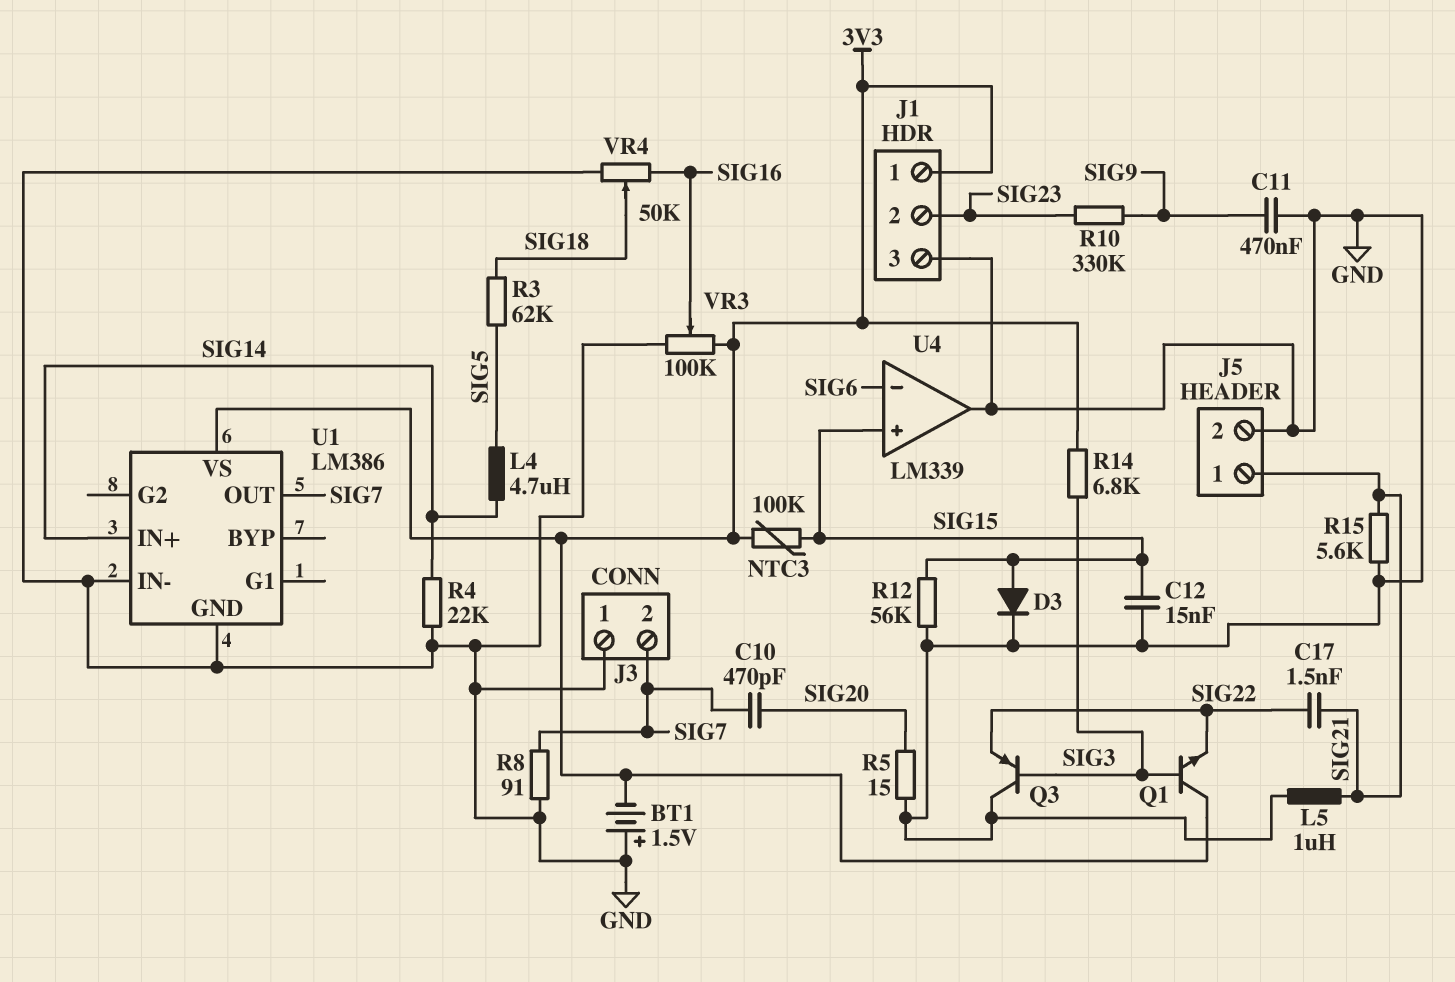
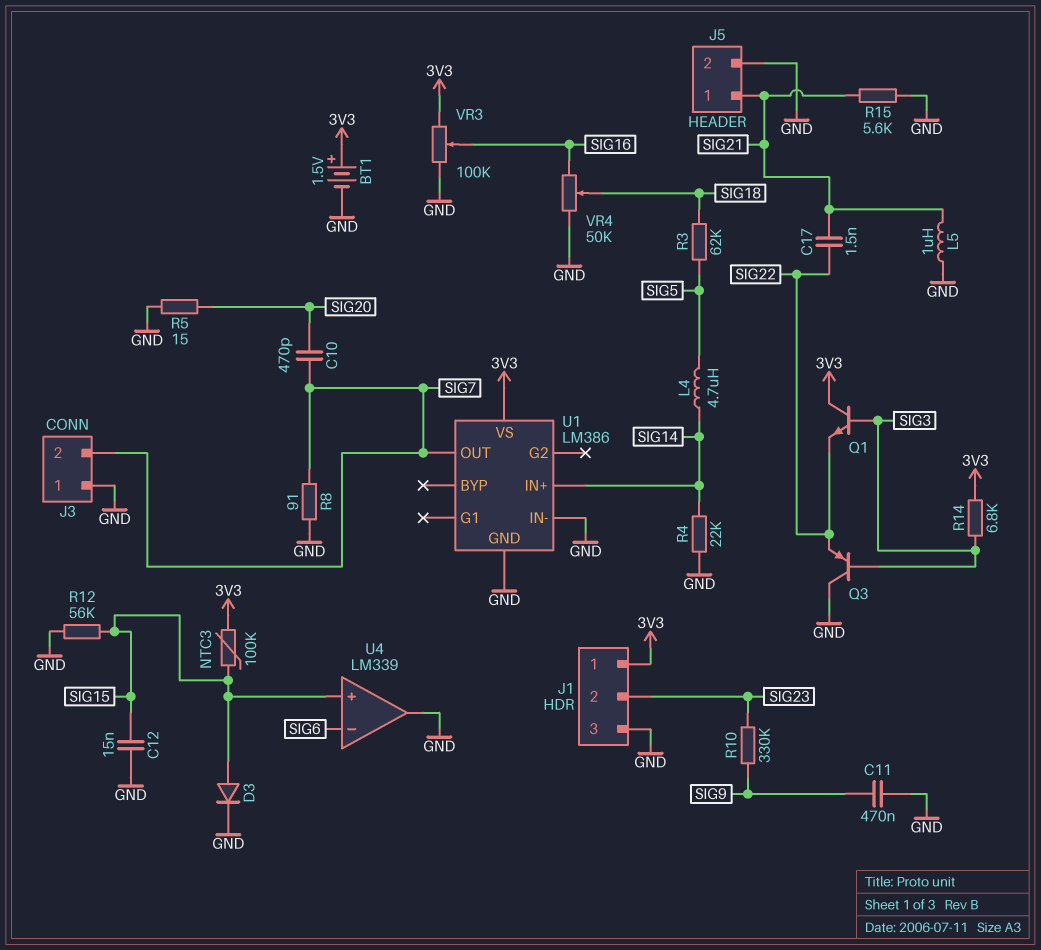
BT1: 1.5V (plus GND, minus 3V3) -> 1.5V (plus 3V3, minus GND)

